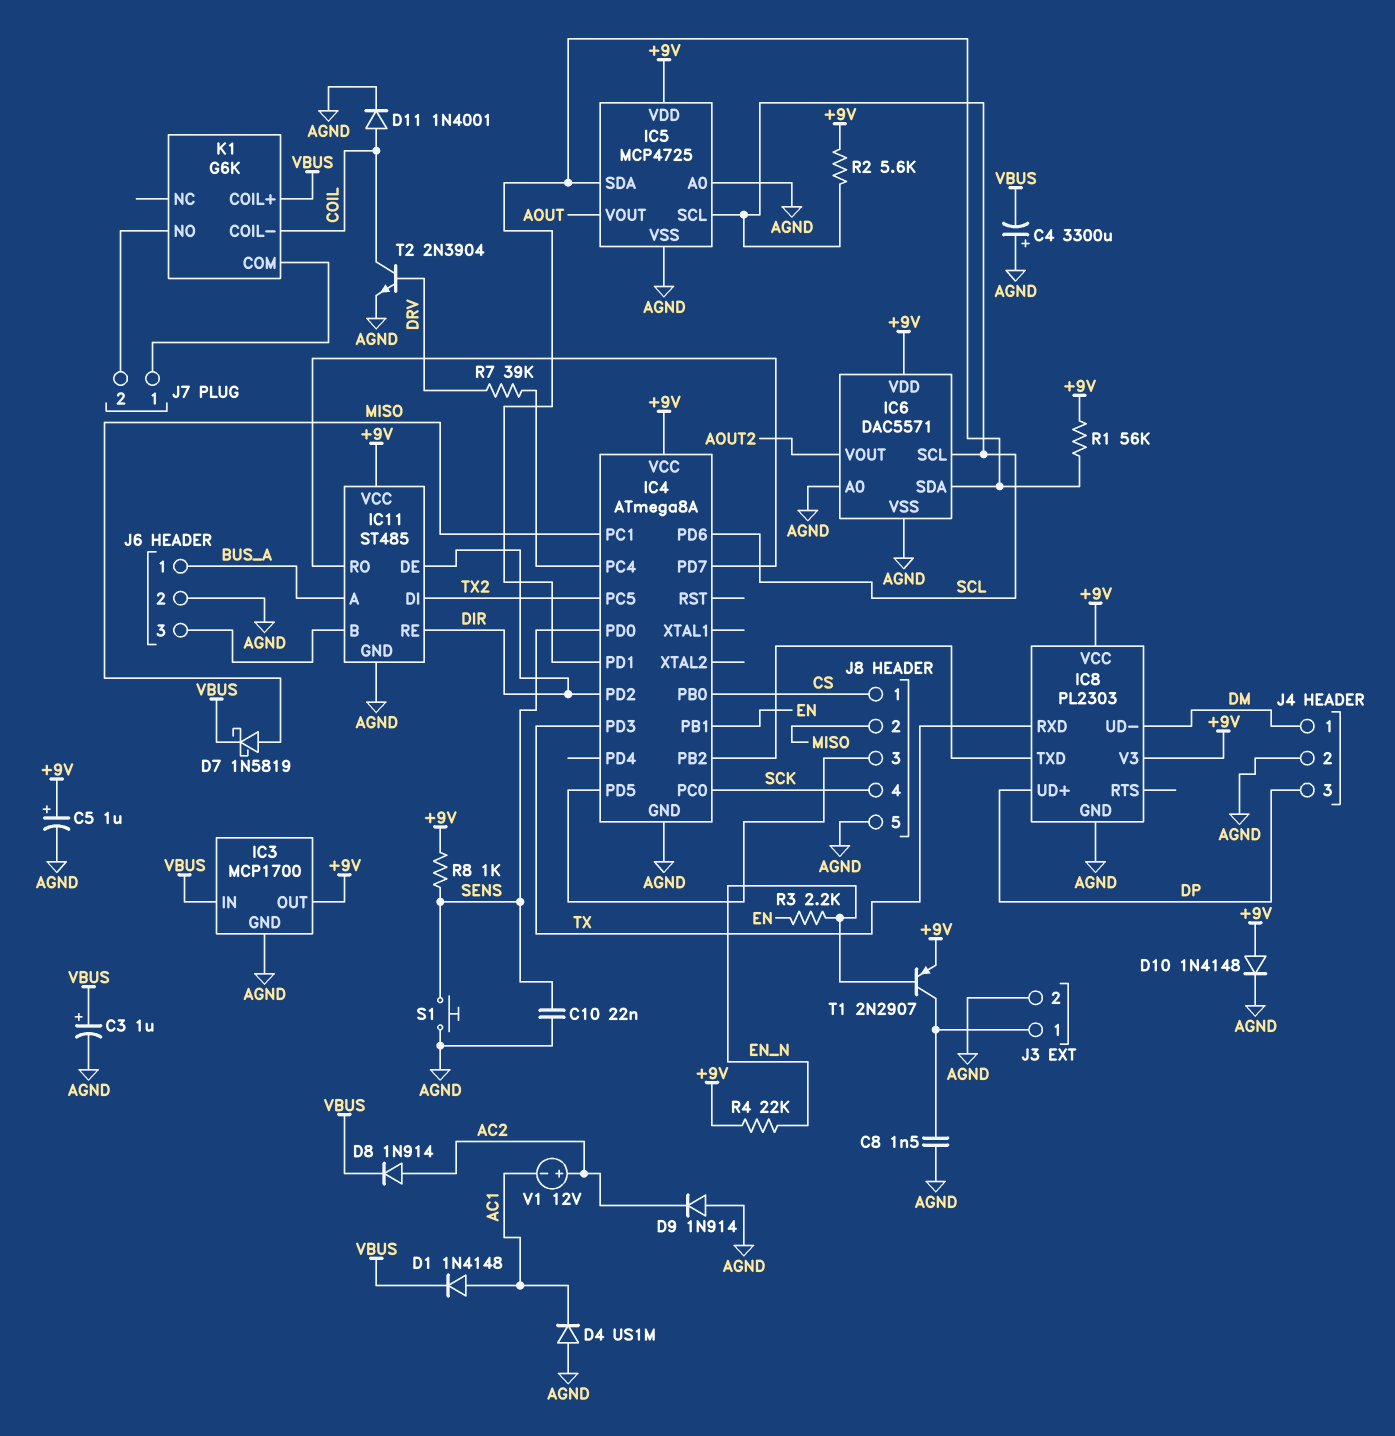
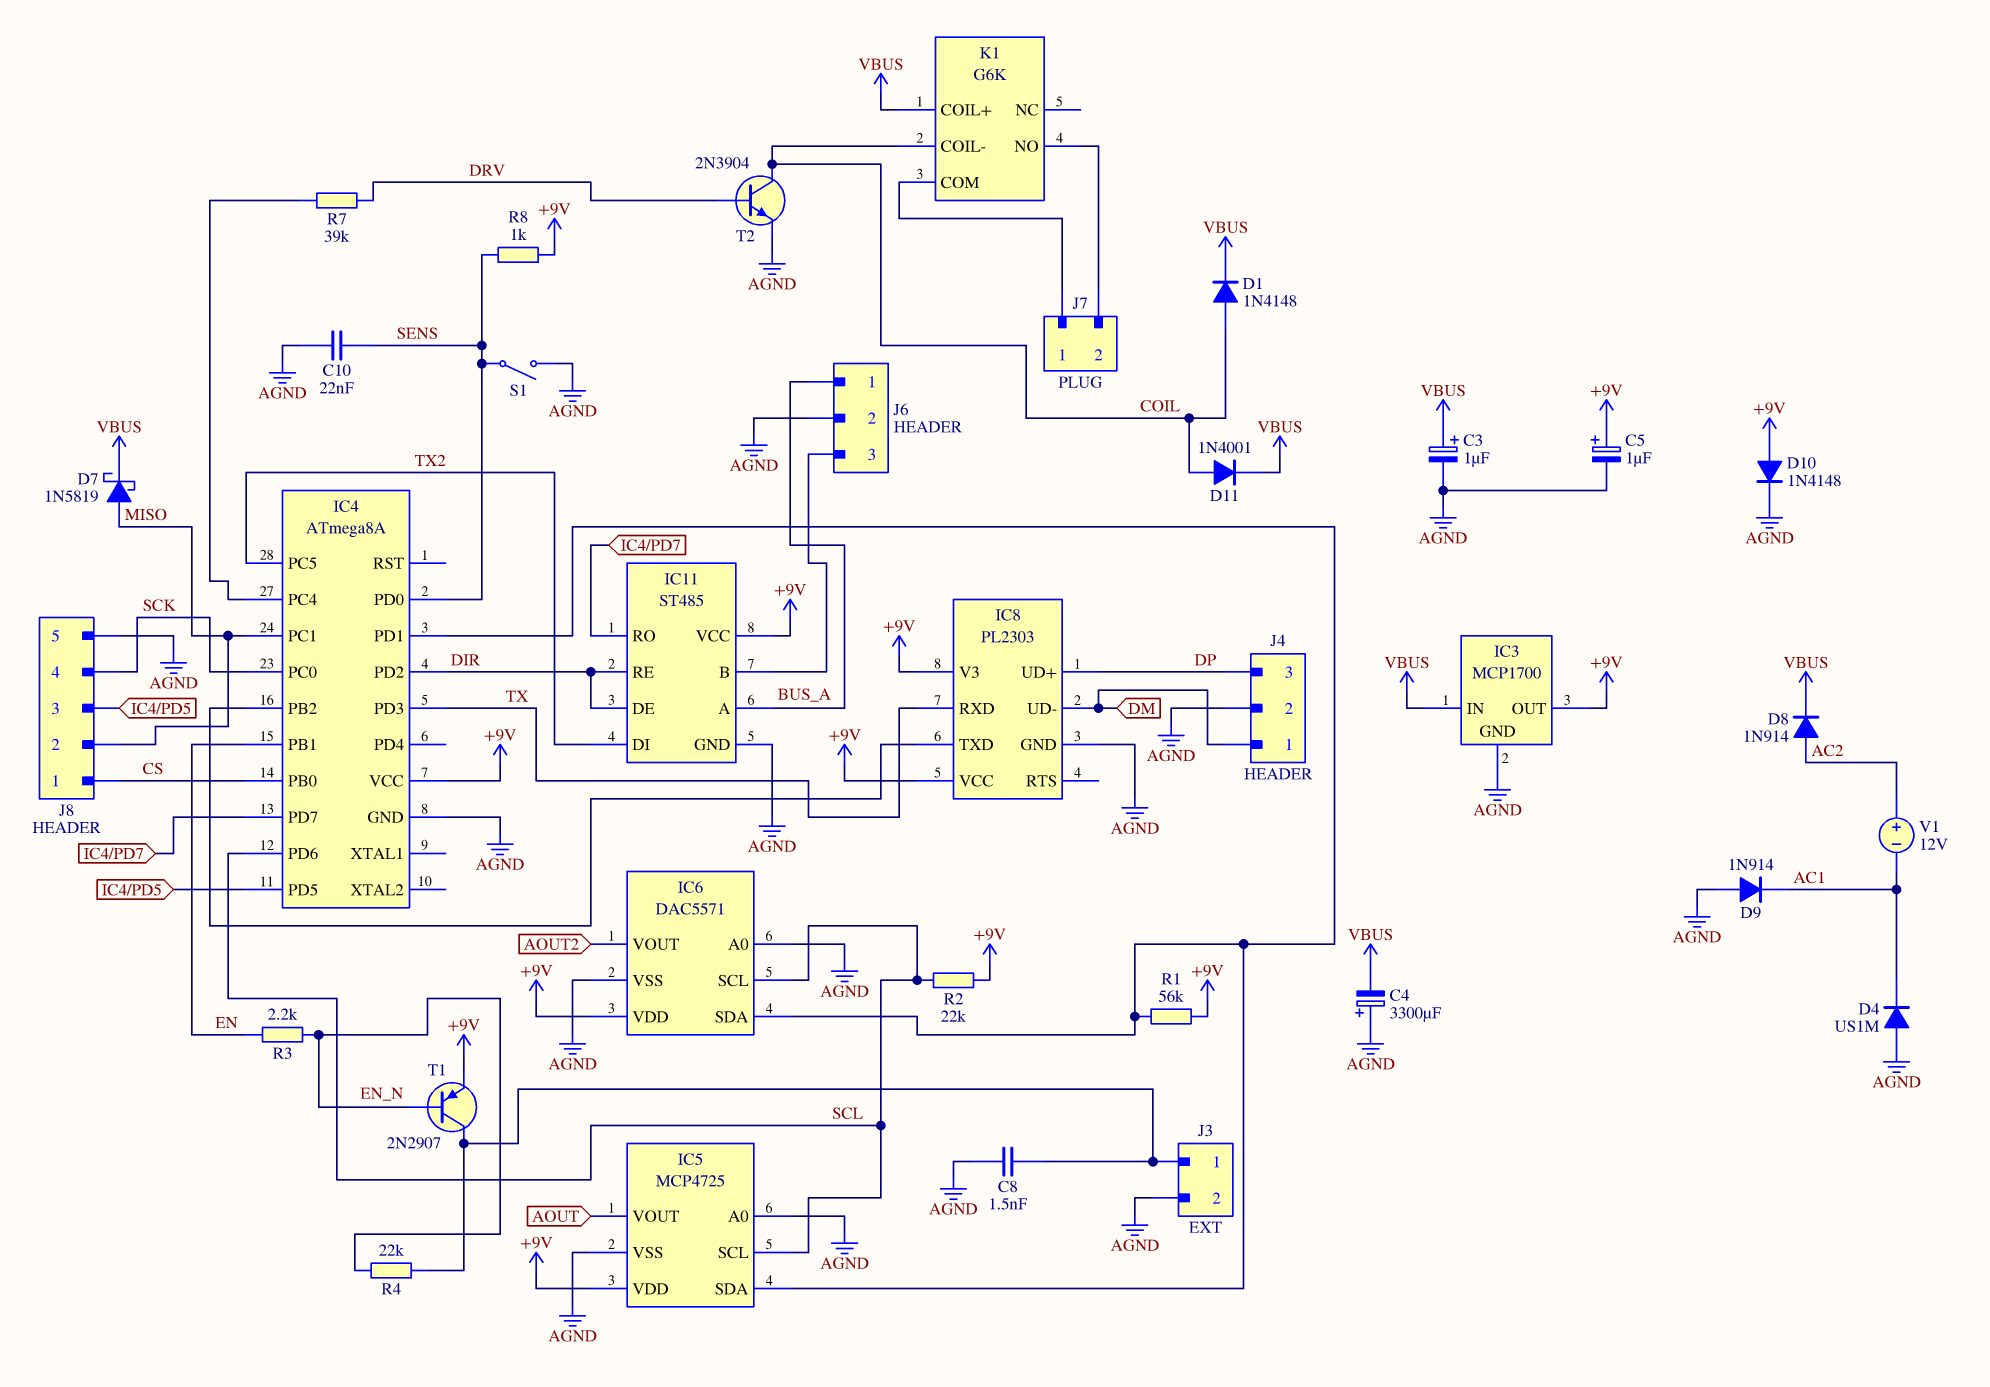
D1: diode 1N4148 (A AC1, K VBUS) -> diode 1N4148 (A COIL, K VBUS)
D9: diode 1N914 (A AGND, K AC2) -> diode 1N914 (A AGND, K AC1)
D11: diode 1N4001 (A COIL, K AGND) -> diode 1N4001 (A COIL, K VBUS)
R2: 5.6k (+9V, SCL) -> 22k (+9V, SCL)
R4: 22k (+9V, EN_N) -> 22k (EN_N, J3/1)
S1: button (AGND, SENS) -> switch (AGND, SENS)

